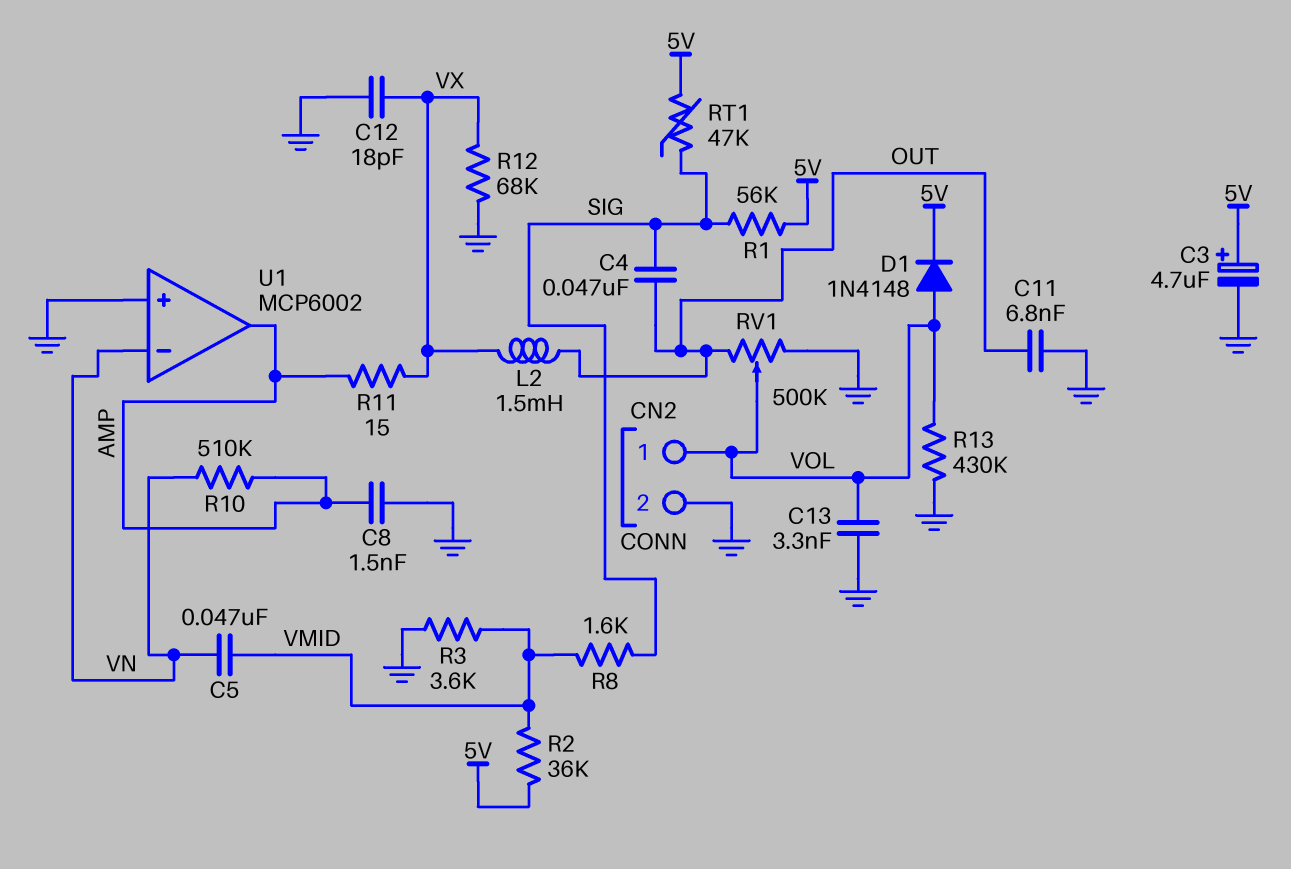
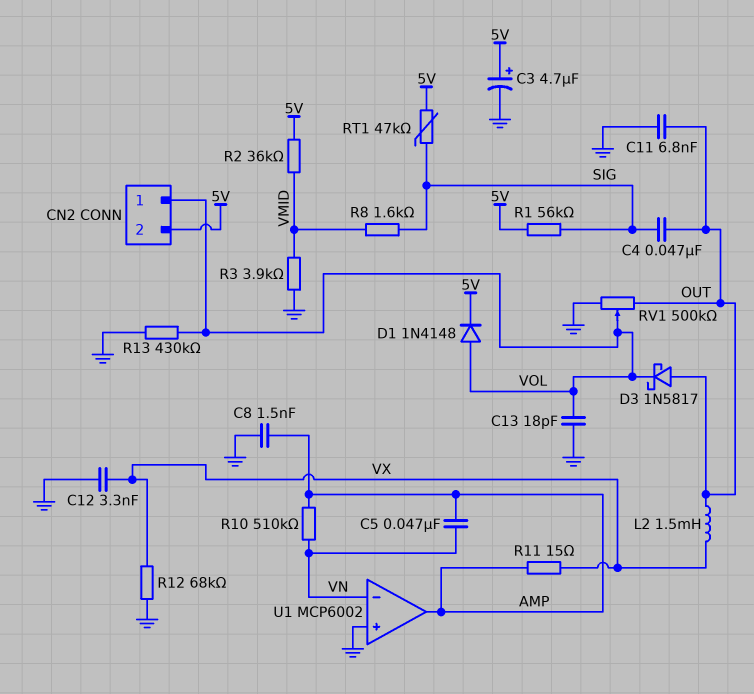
C5: 47nF (VMID, VN) -> 47nF (AMP, VN)
C12: 18pF (GND, VX) -> 3.3nF (GND, VX)
C13: 3.3nF (GND, VOL) -> 18pF (GND, VOL)
CN2 pin 2: GND -> 5V
D3: none -> schottky 1N5817 (A OUT, K VOL)
R3: 3.6k (GND, VMID) -> 3.9k (GND, VMID)

